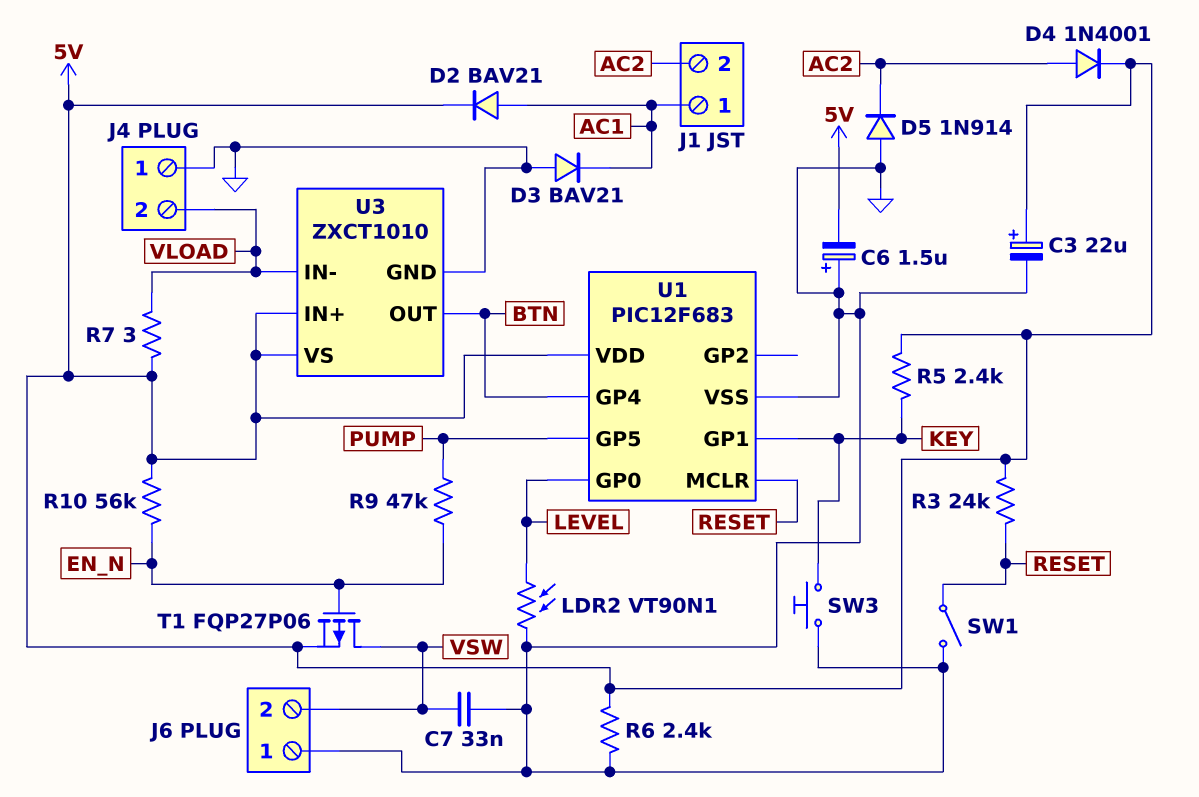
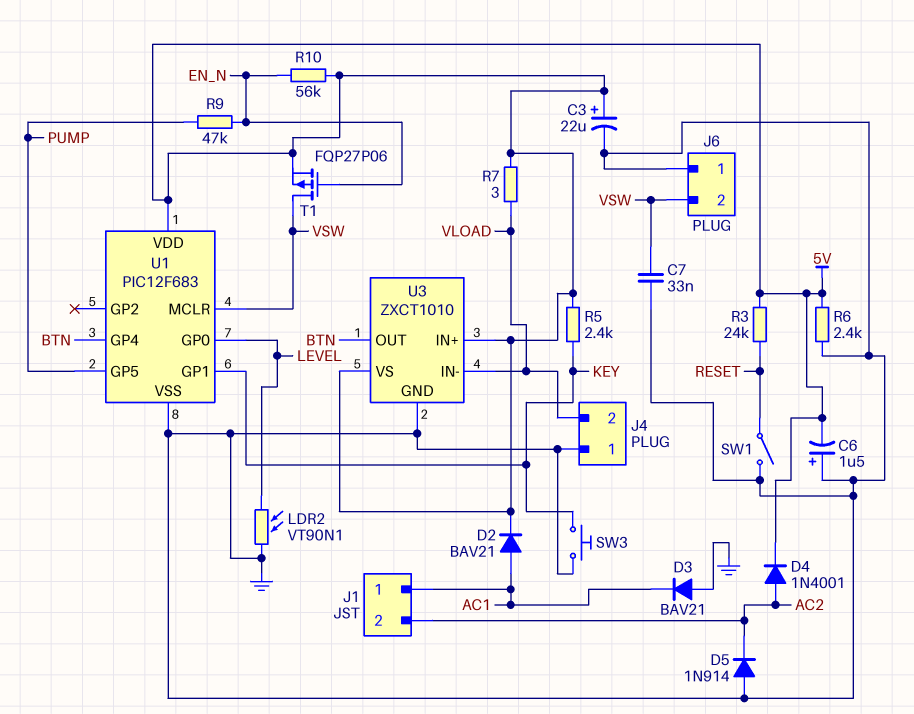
U1 pin MCLR: RESET -> VSW

